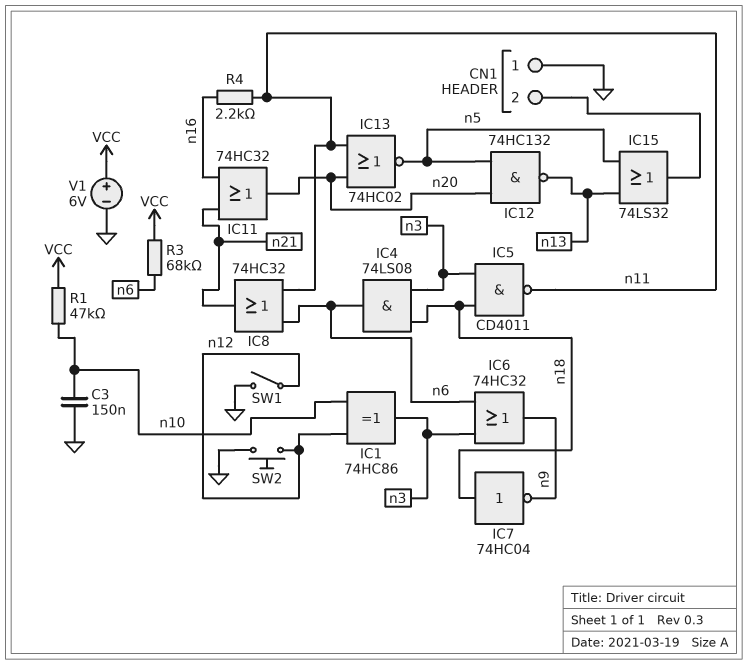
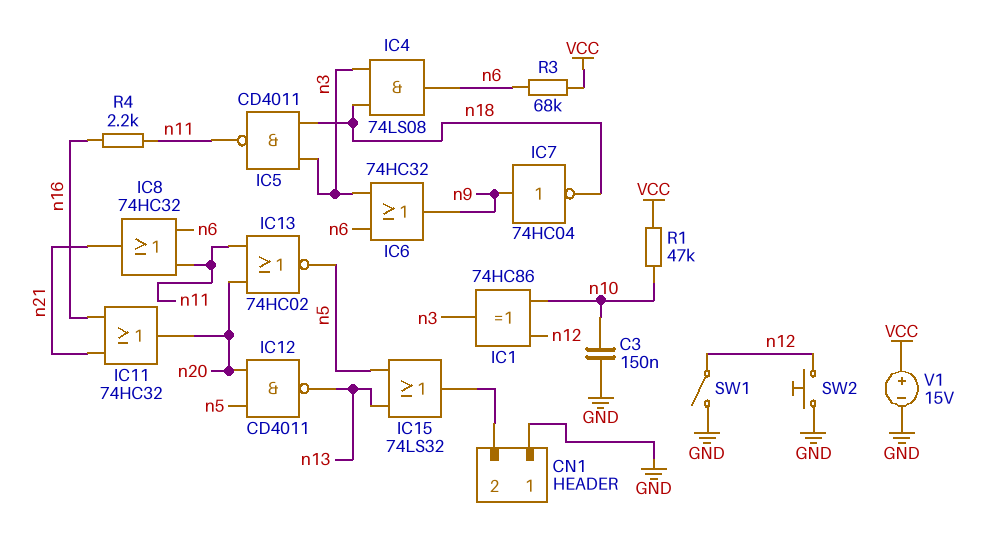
IC7: NOT 74HC04 (in n18, out n9) -> NOT 74HC04 (in n9, out n18)
IC12: NAND 74HC132 (in n5, in n20, out n13) -> NAND CD4011 (in n5, in n20, out n13)
V1: 6V (plus VCC, minus GND) -> 15V (plus VCC, minus GND)

